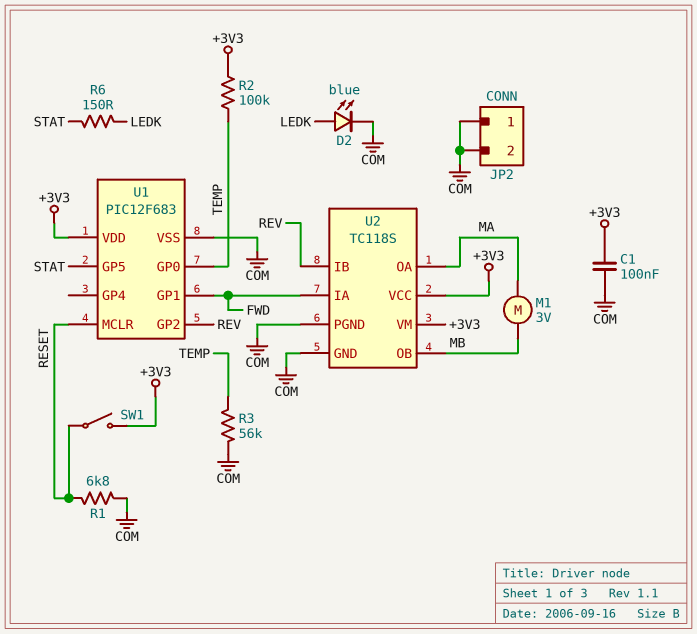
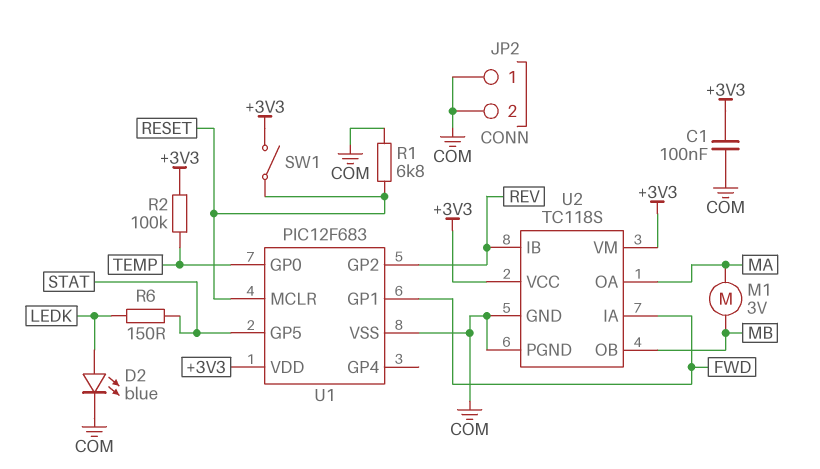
R3: 56k (COM, TEMP) -> none

